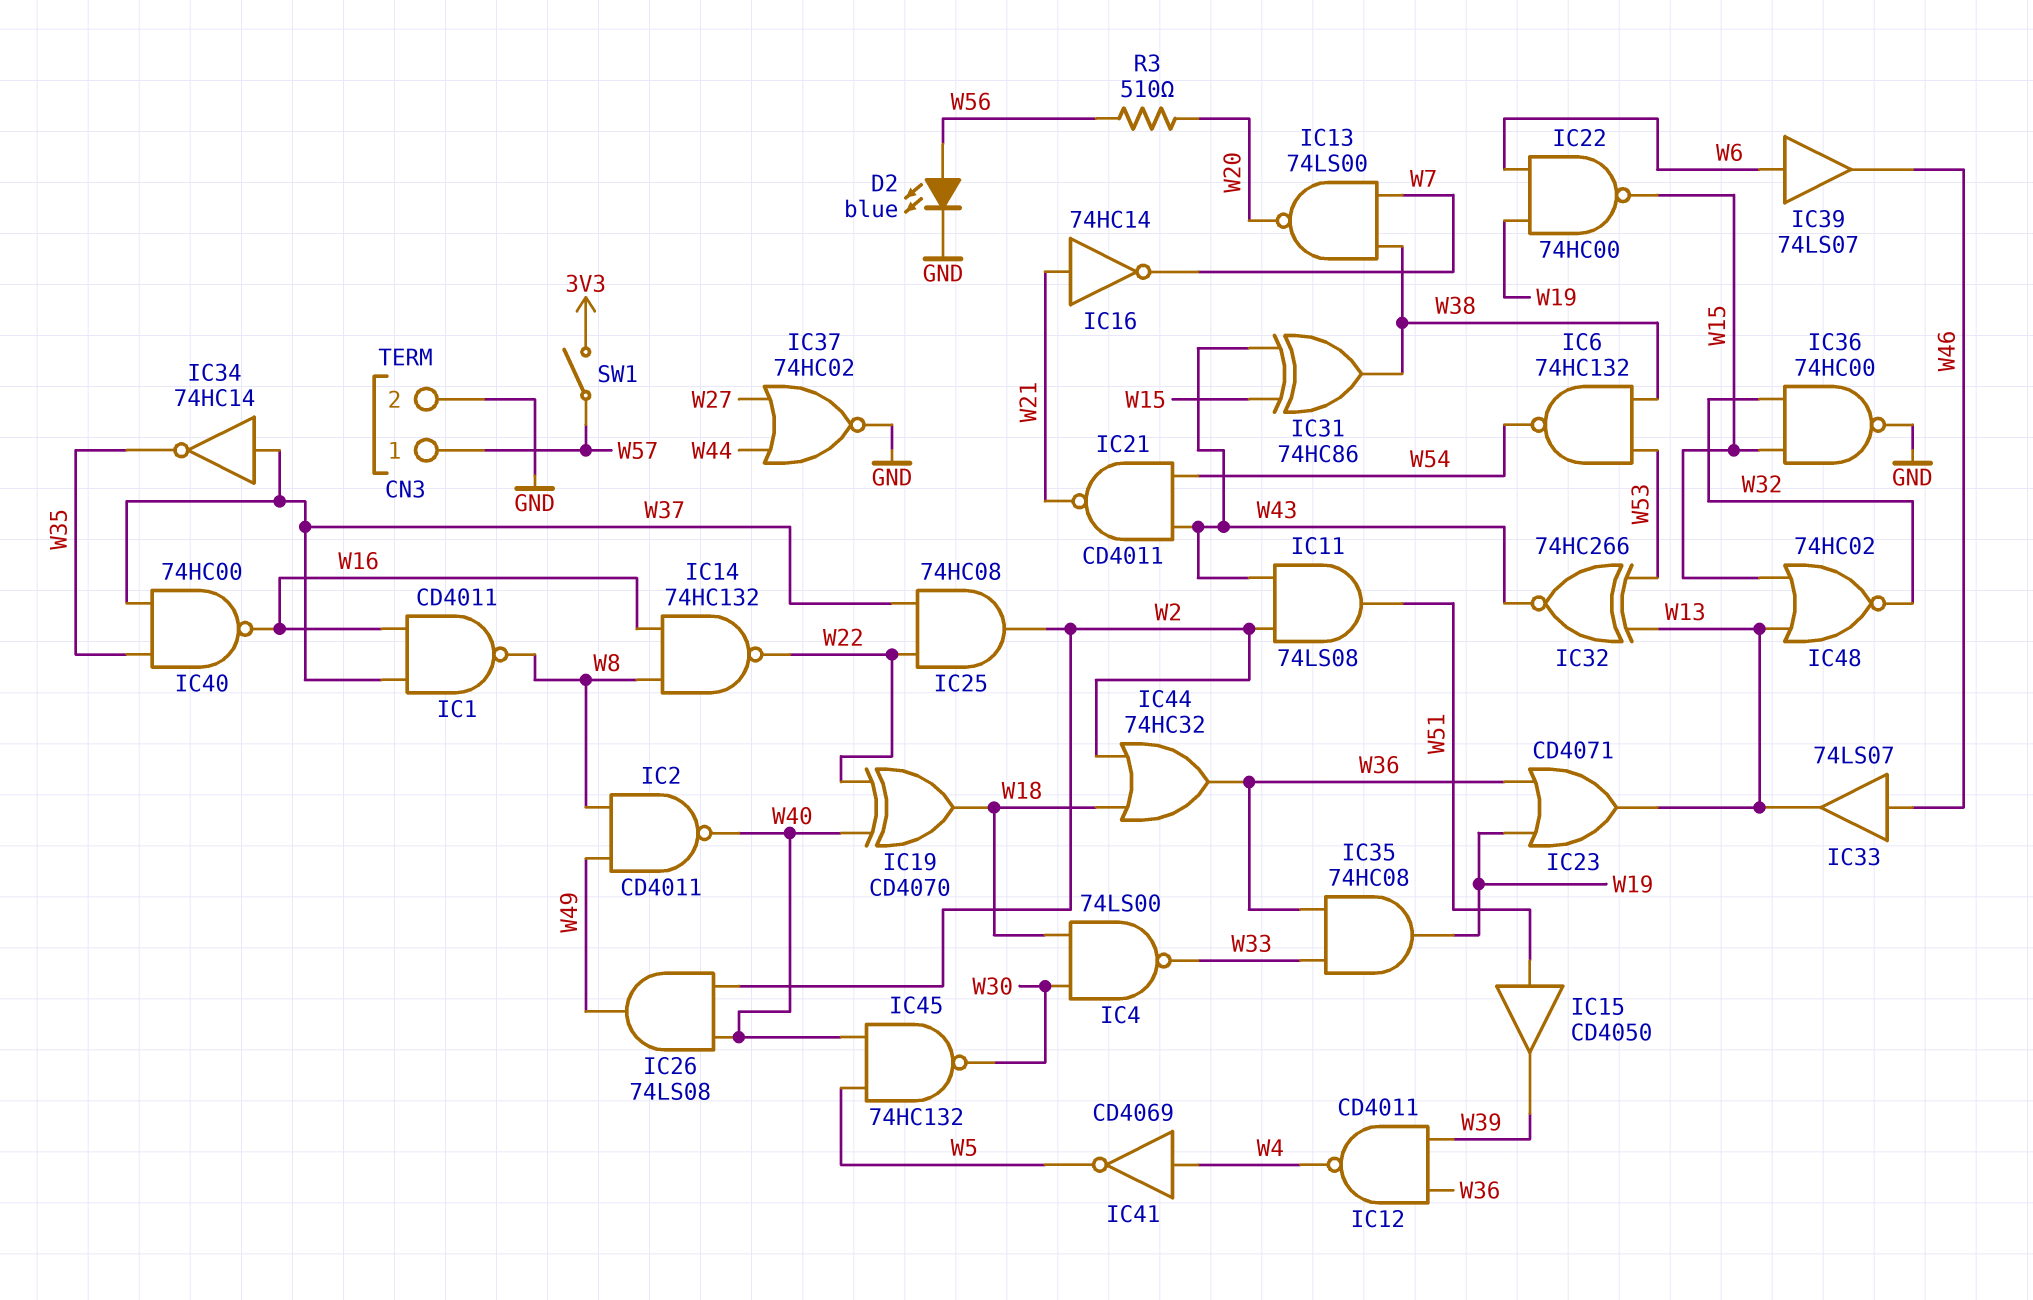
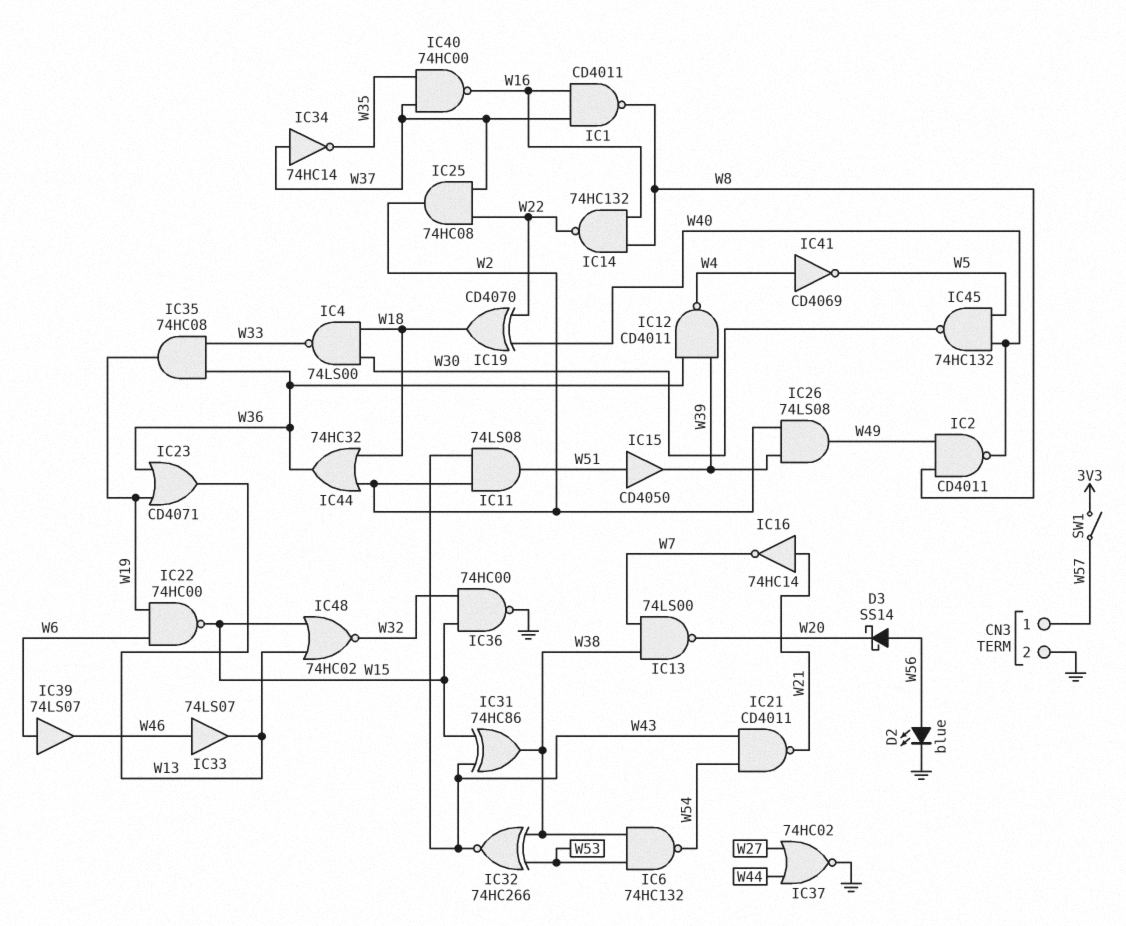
D3: none -> schottky SS14 (A W56, K W20)
IC26: AND 74LS08 (in W2, in W40, out W49) -> AND 74LS08 (in W2, in W39, out W49)
IC32: XNOR 74HC266 (in W13, in W53, out W43) -> XNOR 74HC266 (in W38, in W53, out W43)
R3: 510 (W20, W56) -> none

